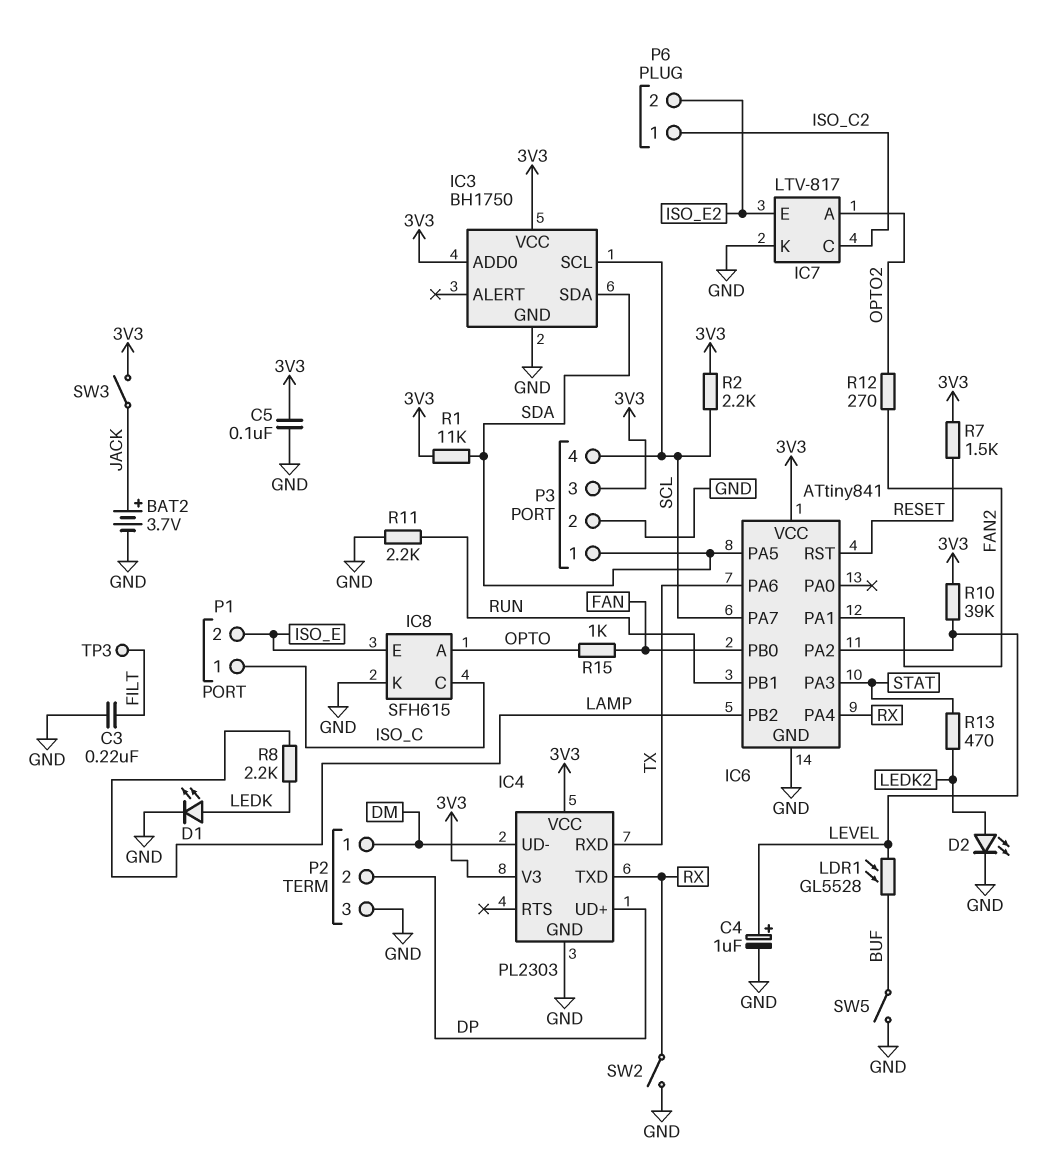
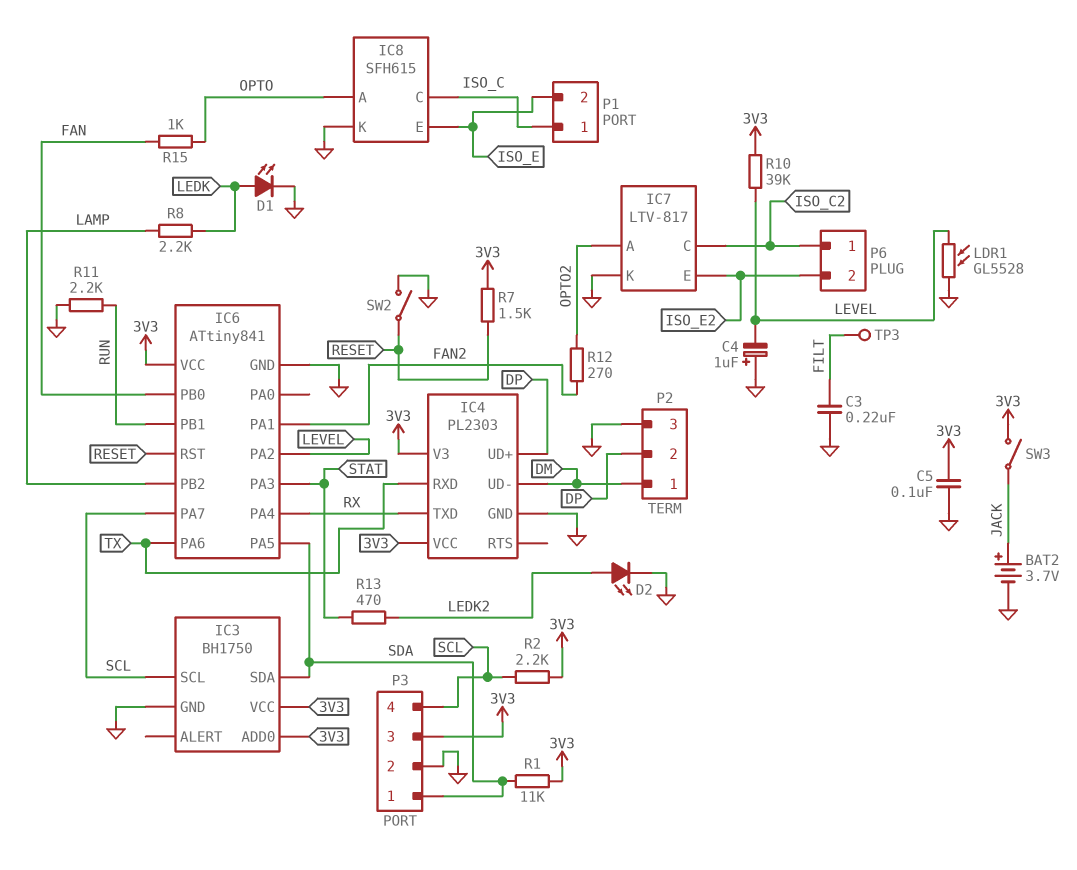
C4: 1uF (plus LEVEL, minus GND) -> 1uF (plus GND, minus LEVEL)
LDR1: GL5528 (BUF, LEVEL) -> GL5528 (GND, LEVEL)
SW2: switch (GND, RX) -> switch (GND, RESET)
SW5: switch (BUF, GND) -> none

